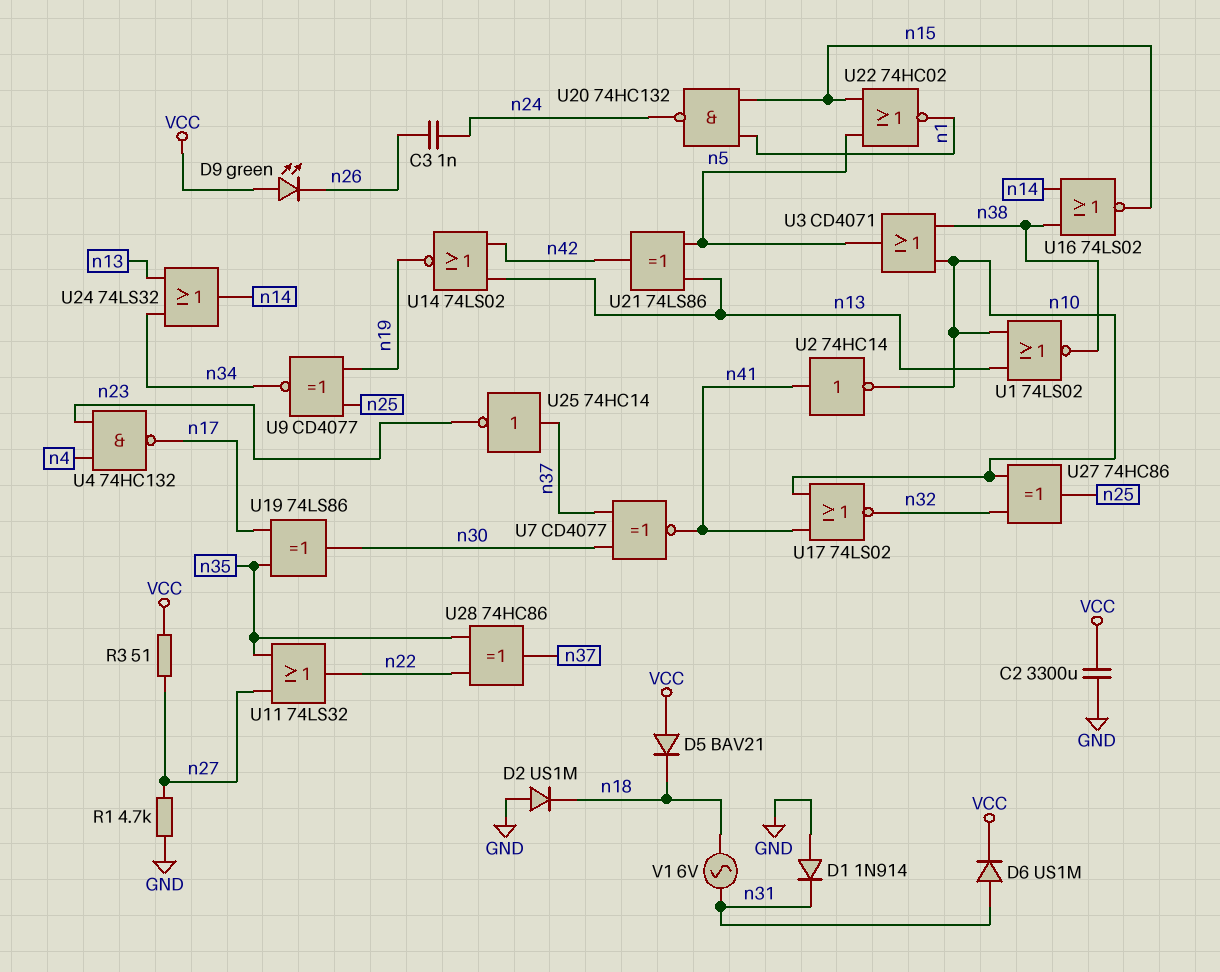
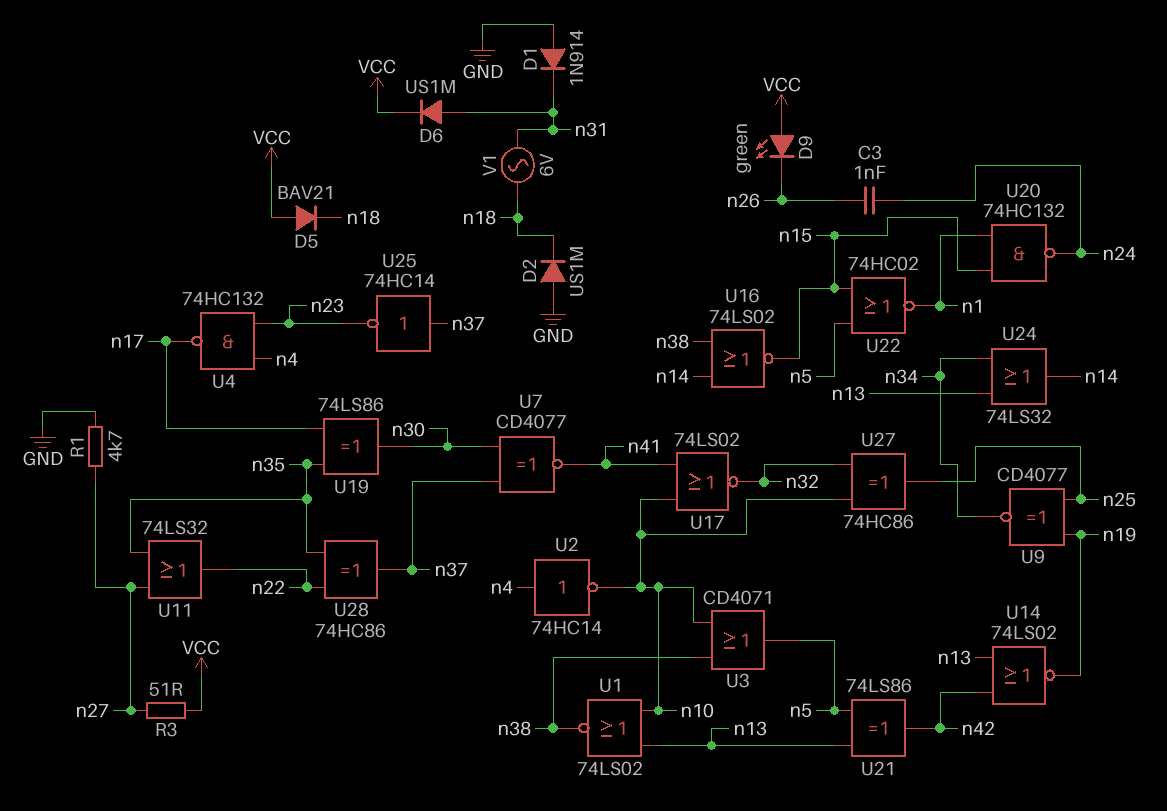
C2: 3300uF (GND, VCC) -> none
U2: NOT 74HC14 (in n41, out n10) -> NOT 74HC14 (in n4, out n10)

